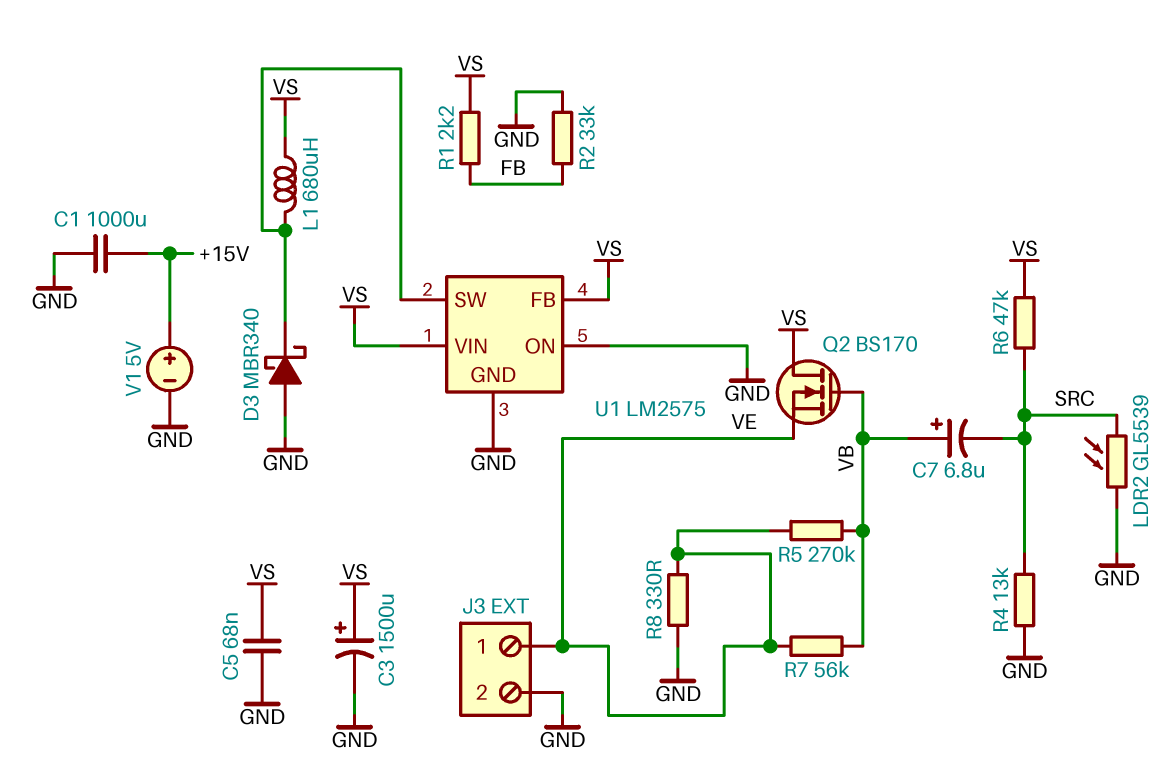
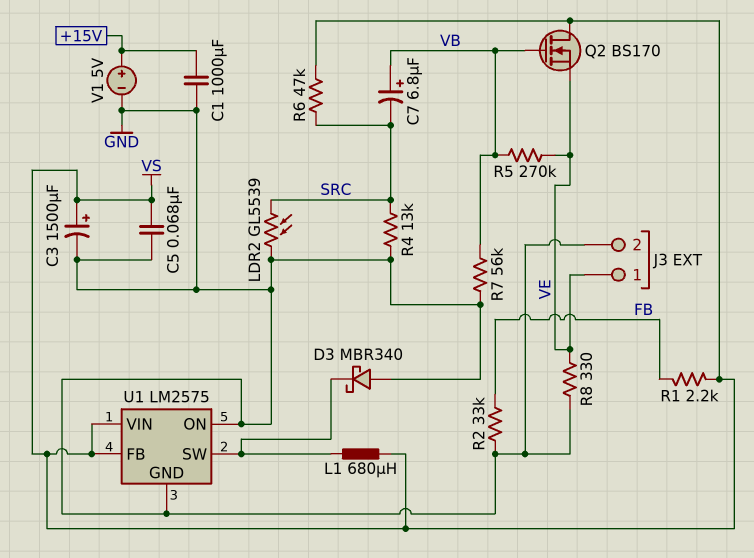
R7: 56k (VB, VE) -> 56k (GND, VB)

